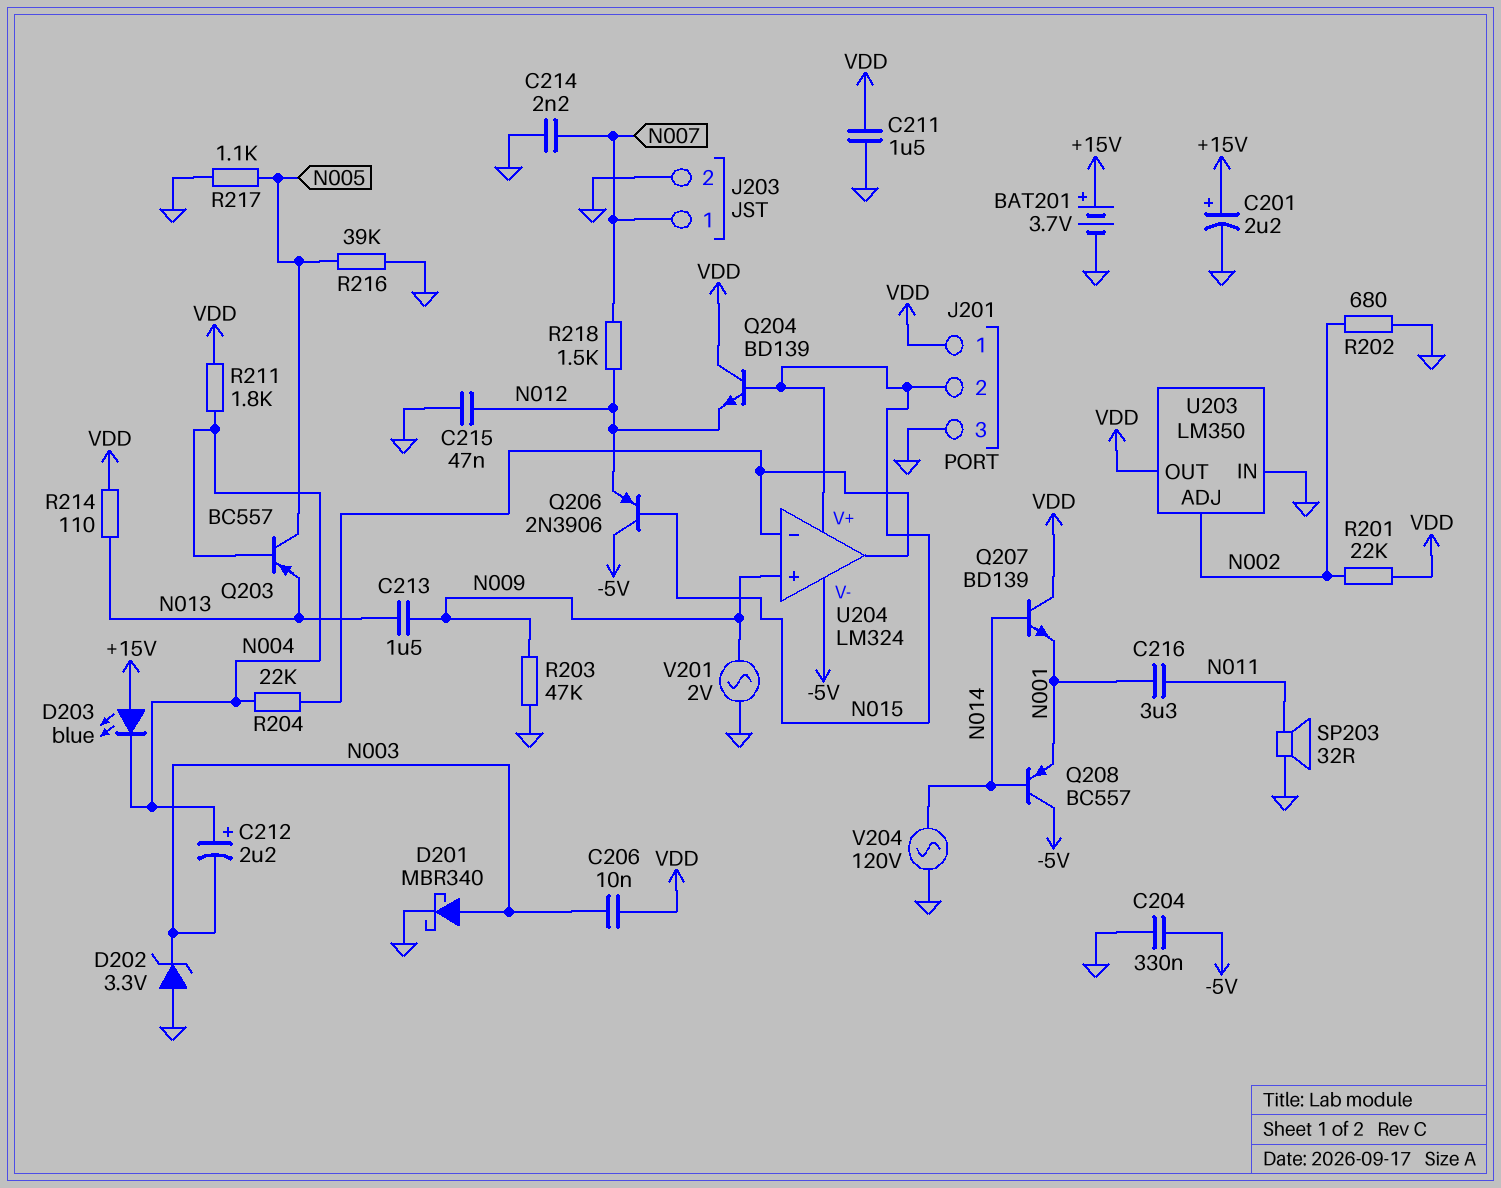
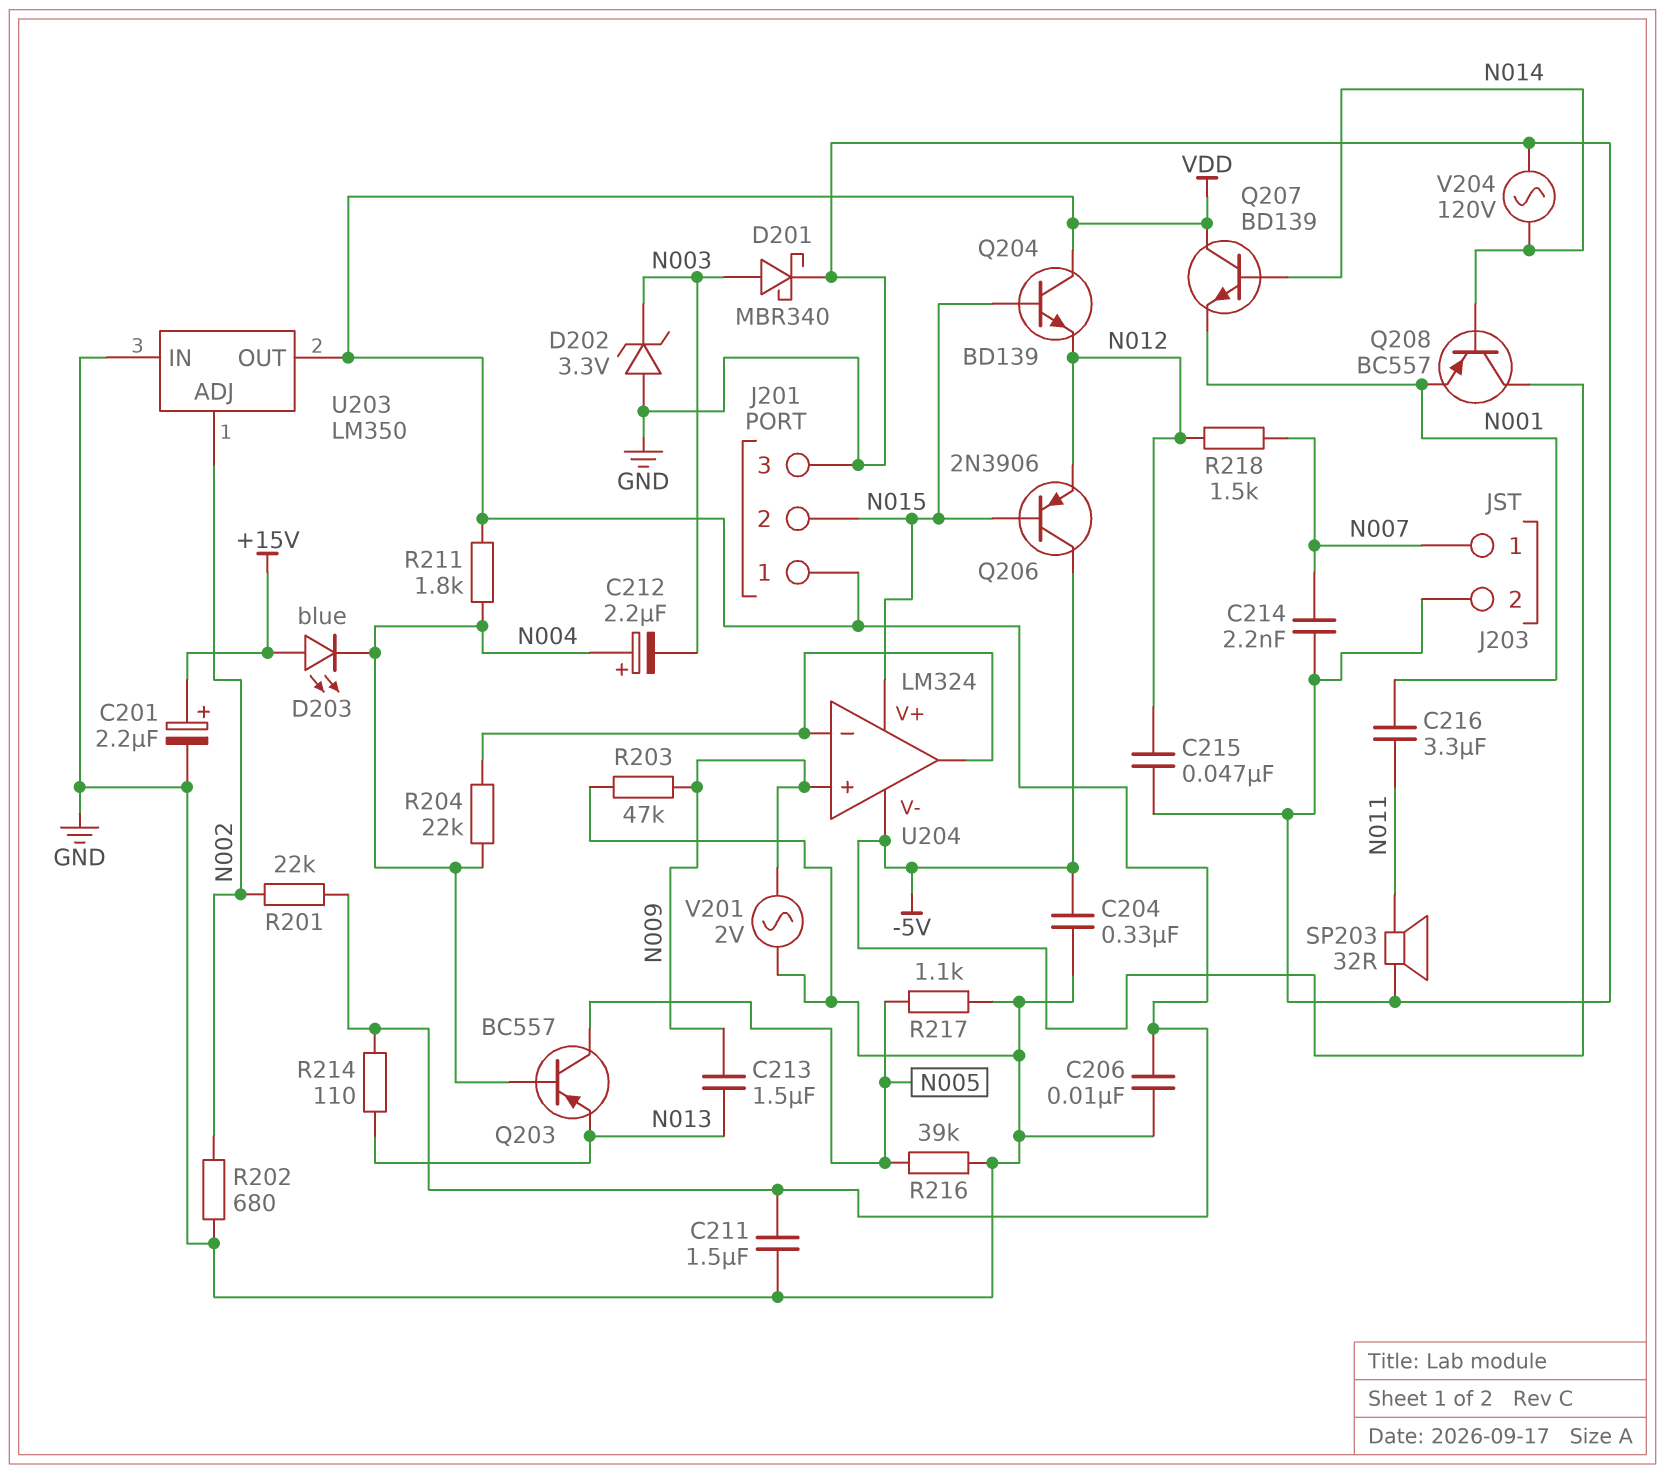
BAT201: 3.7V (plus +15V, minus GND) -> none
C206: 10nF (N003, VDD) -> 10nF (GND, VDD)

